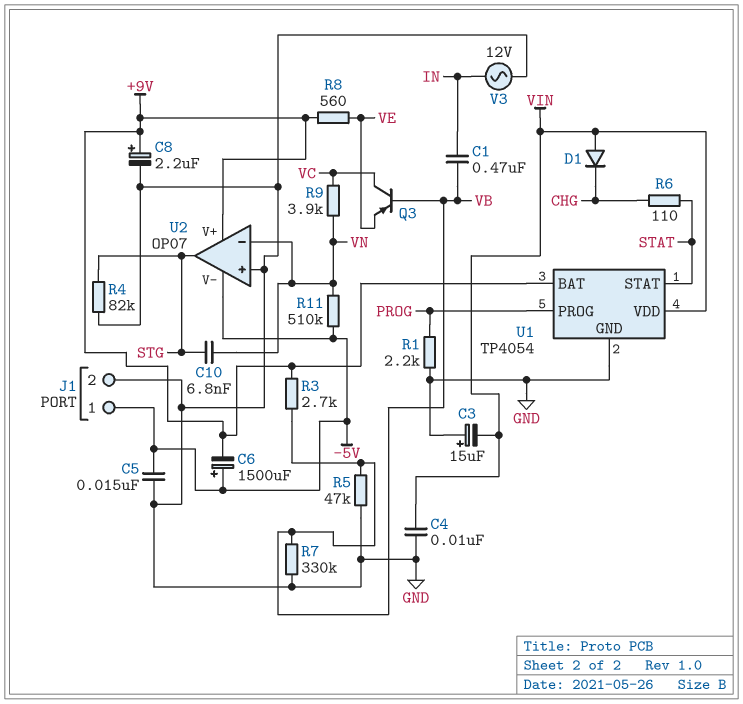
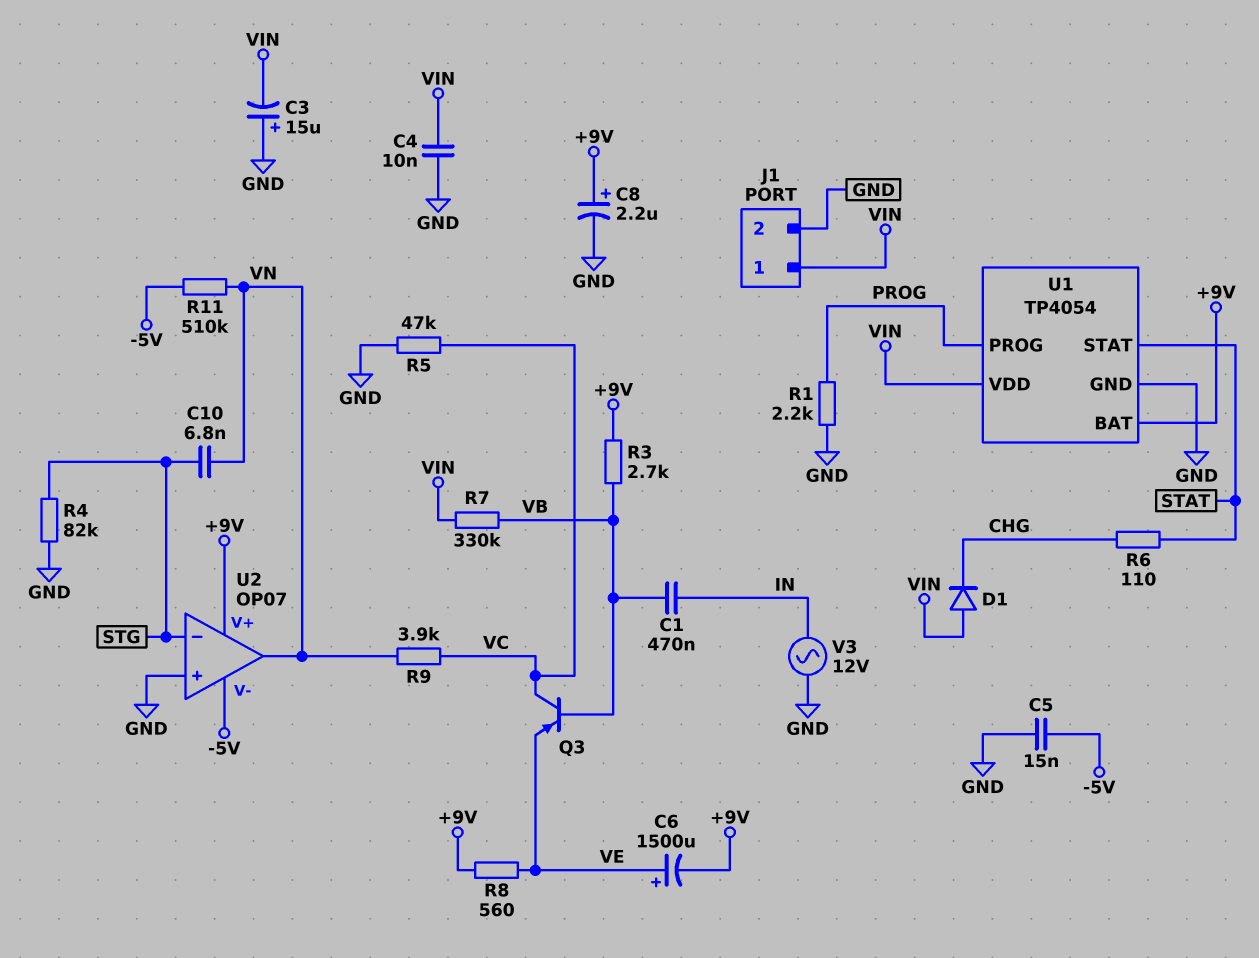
C6: 1500uF (plus -5V, minus +9V) -> 1500uF (plus VE, minus +9V)
J1 pin 1: -5V -> VIN
R5: 47k (GND, VB) -> 47k (GND, VC)
R7: 330k (GND, VB) -> 330k (VB, VIN)
U2 pin in-: VN -> STG
U2 pin out: STG -> VN

